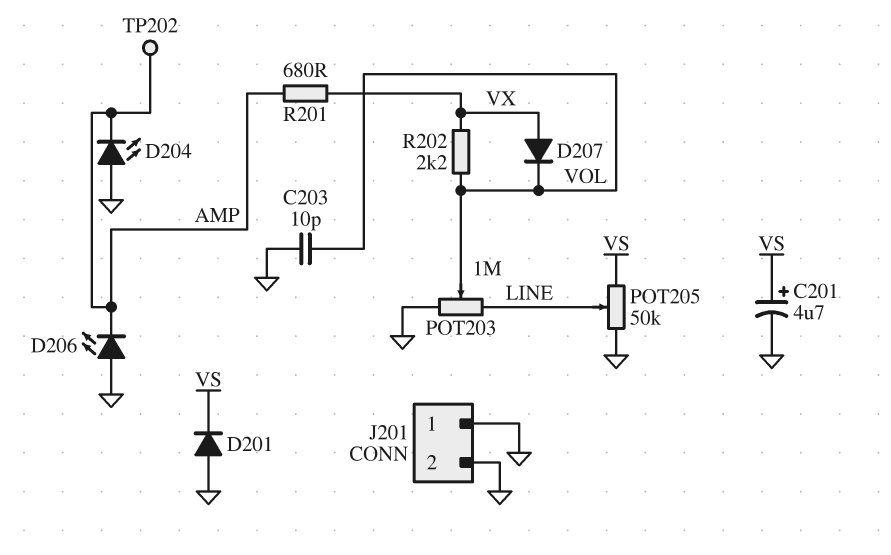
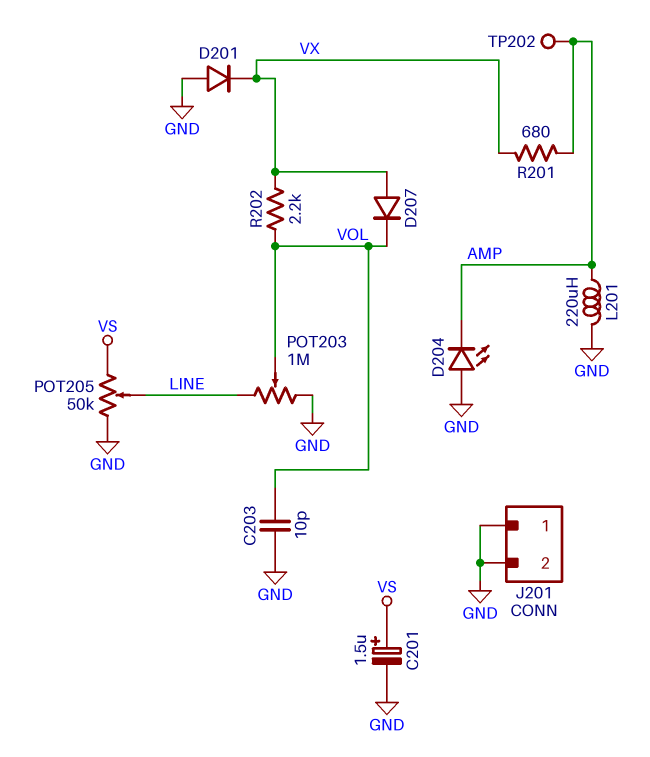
C201: 4.7uF (plus VS, minus GND) -> 1.5uF (plus VS, minus GND)
D201: diode (A GND, K VS) -> diode (A GND, K VX)
D206: LED (A GND, K AMP) -> none
L201: none -> 220uH (AMP, GND)

